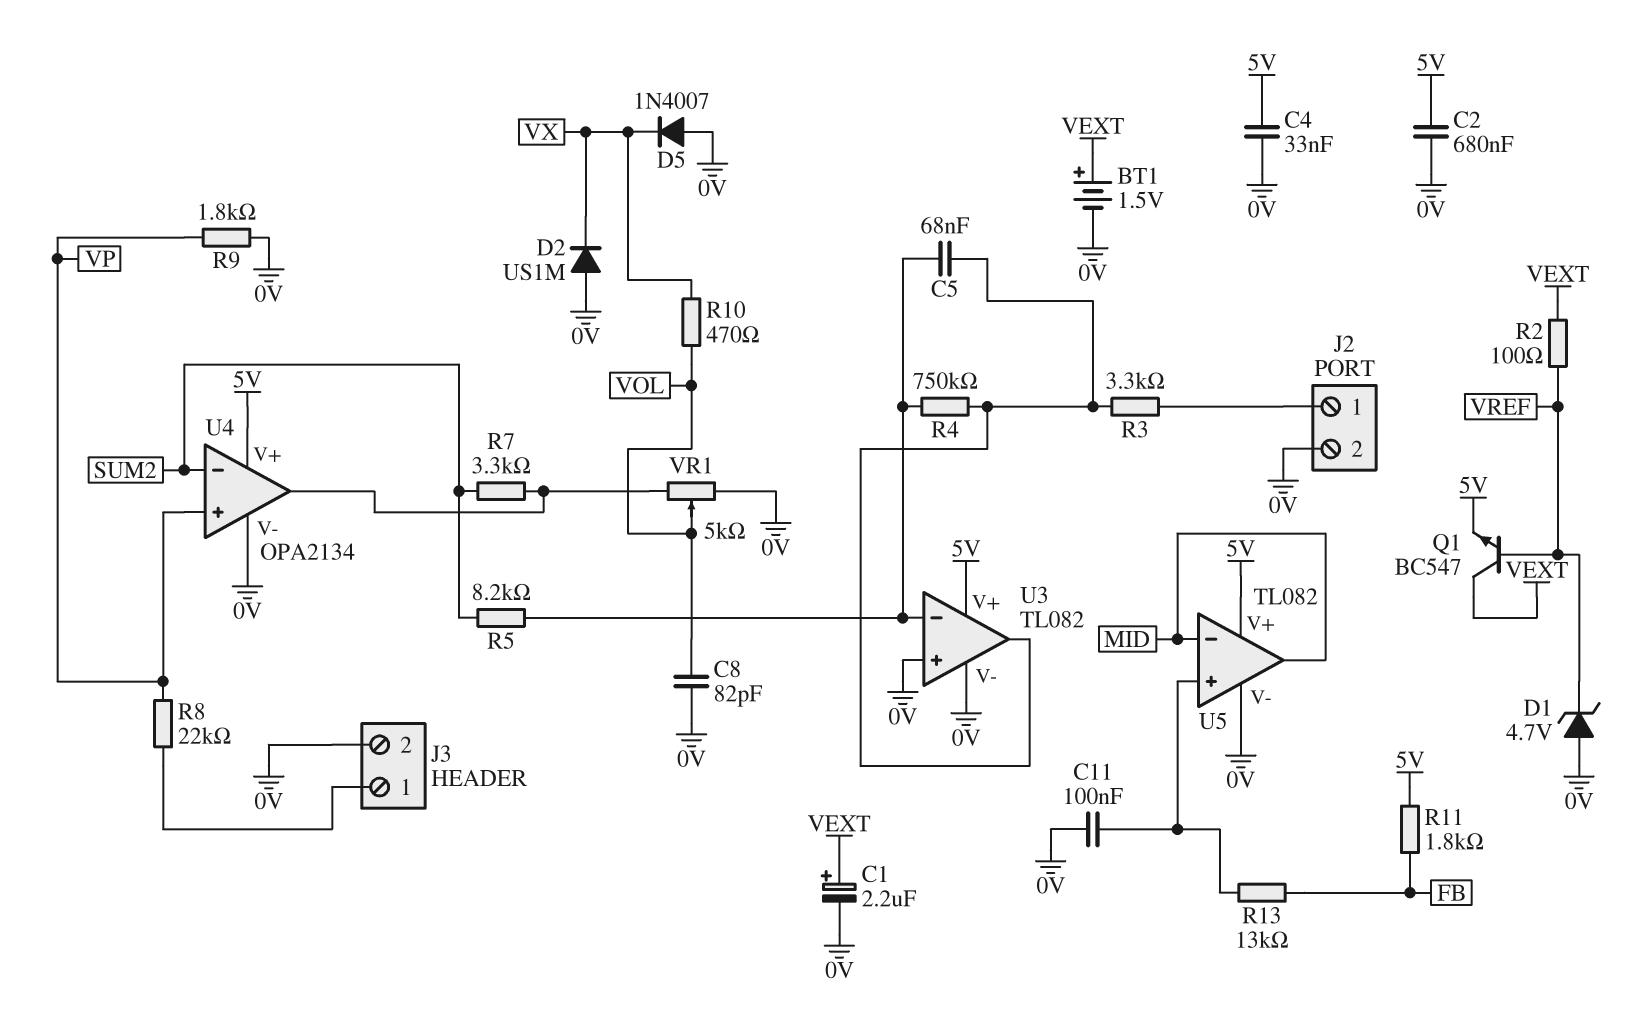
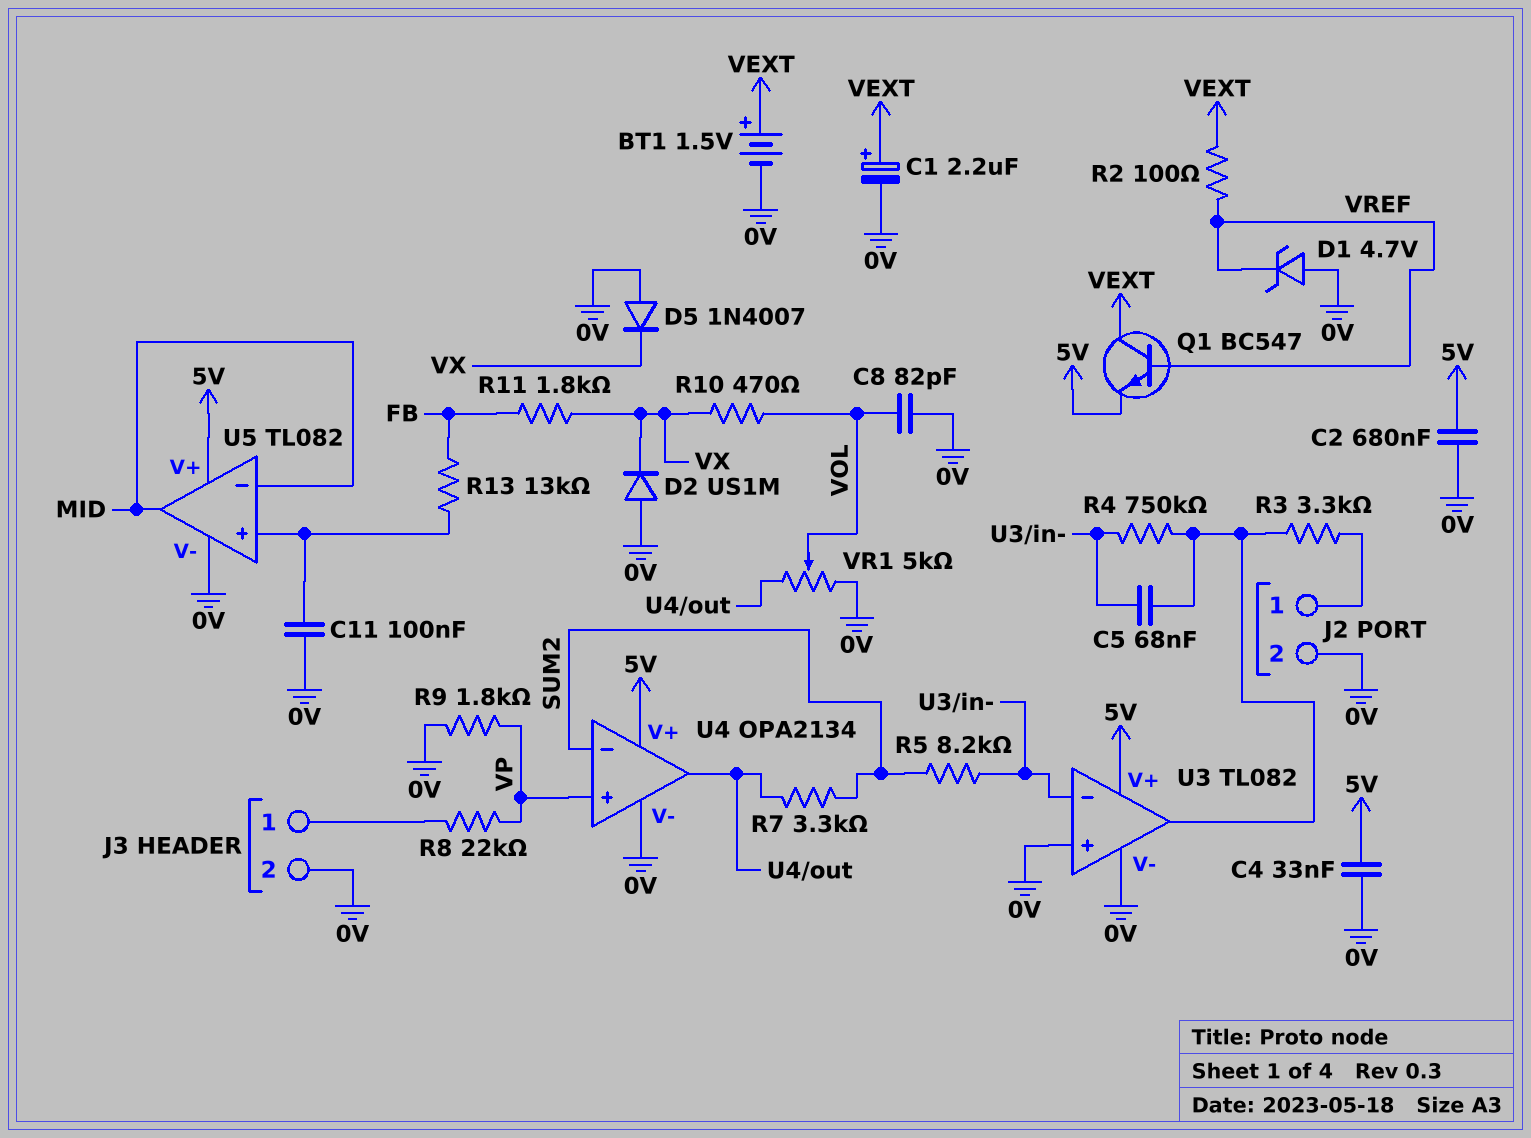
R11: 1.8k (5V, FB) -> 1.8k (FB, VX)

